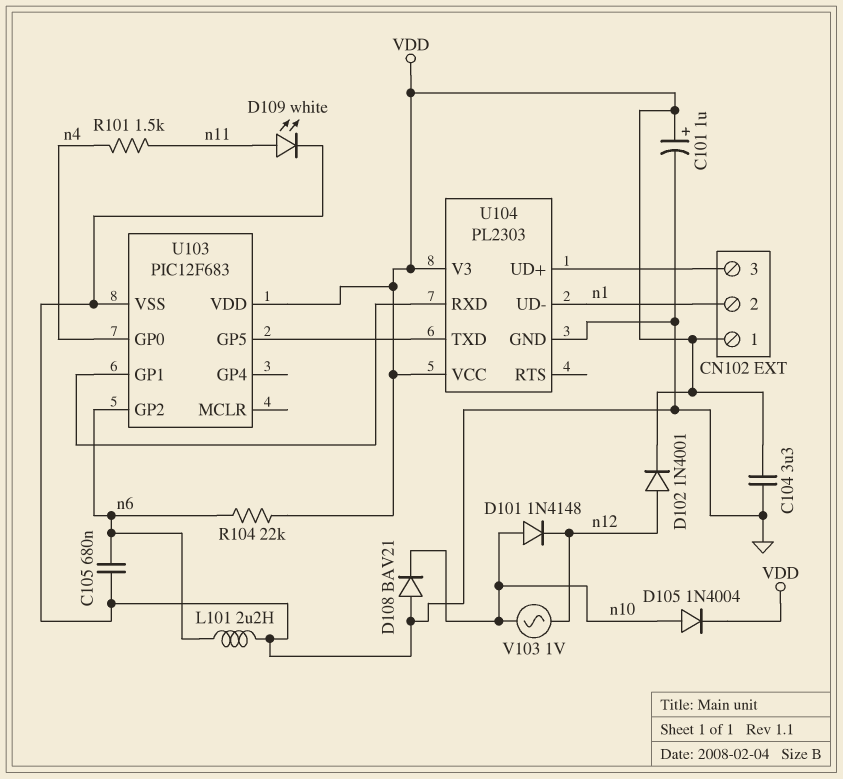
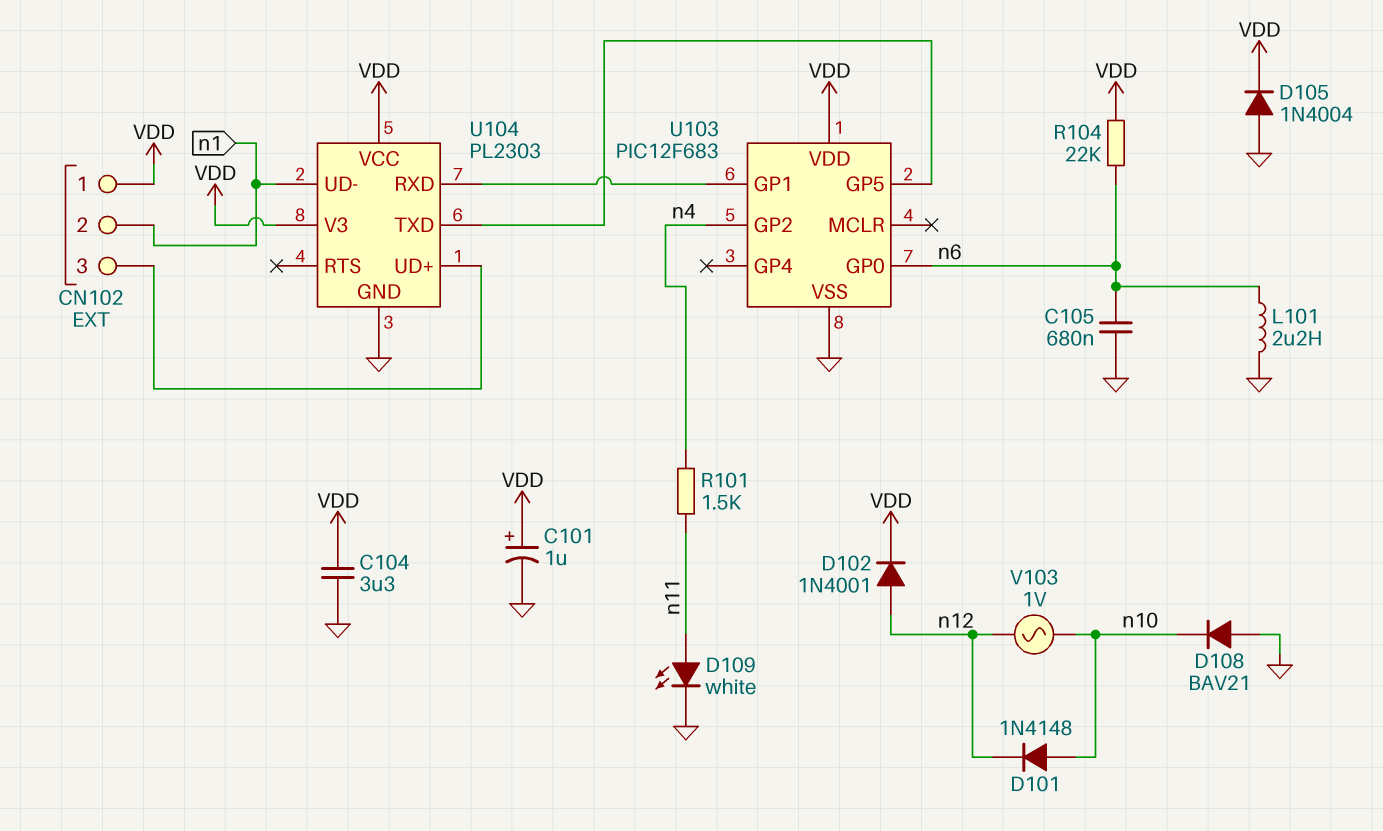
D105: diode 1N4004 (A n10, K VDD) -> diode 1N4004 (A GND, K VDD)
U103 pin GP0: n4 -> n6
U103 pin GP2: n6 -> n4

